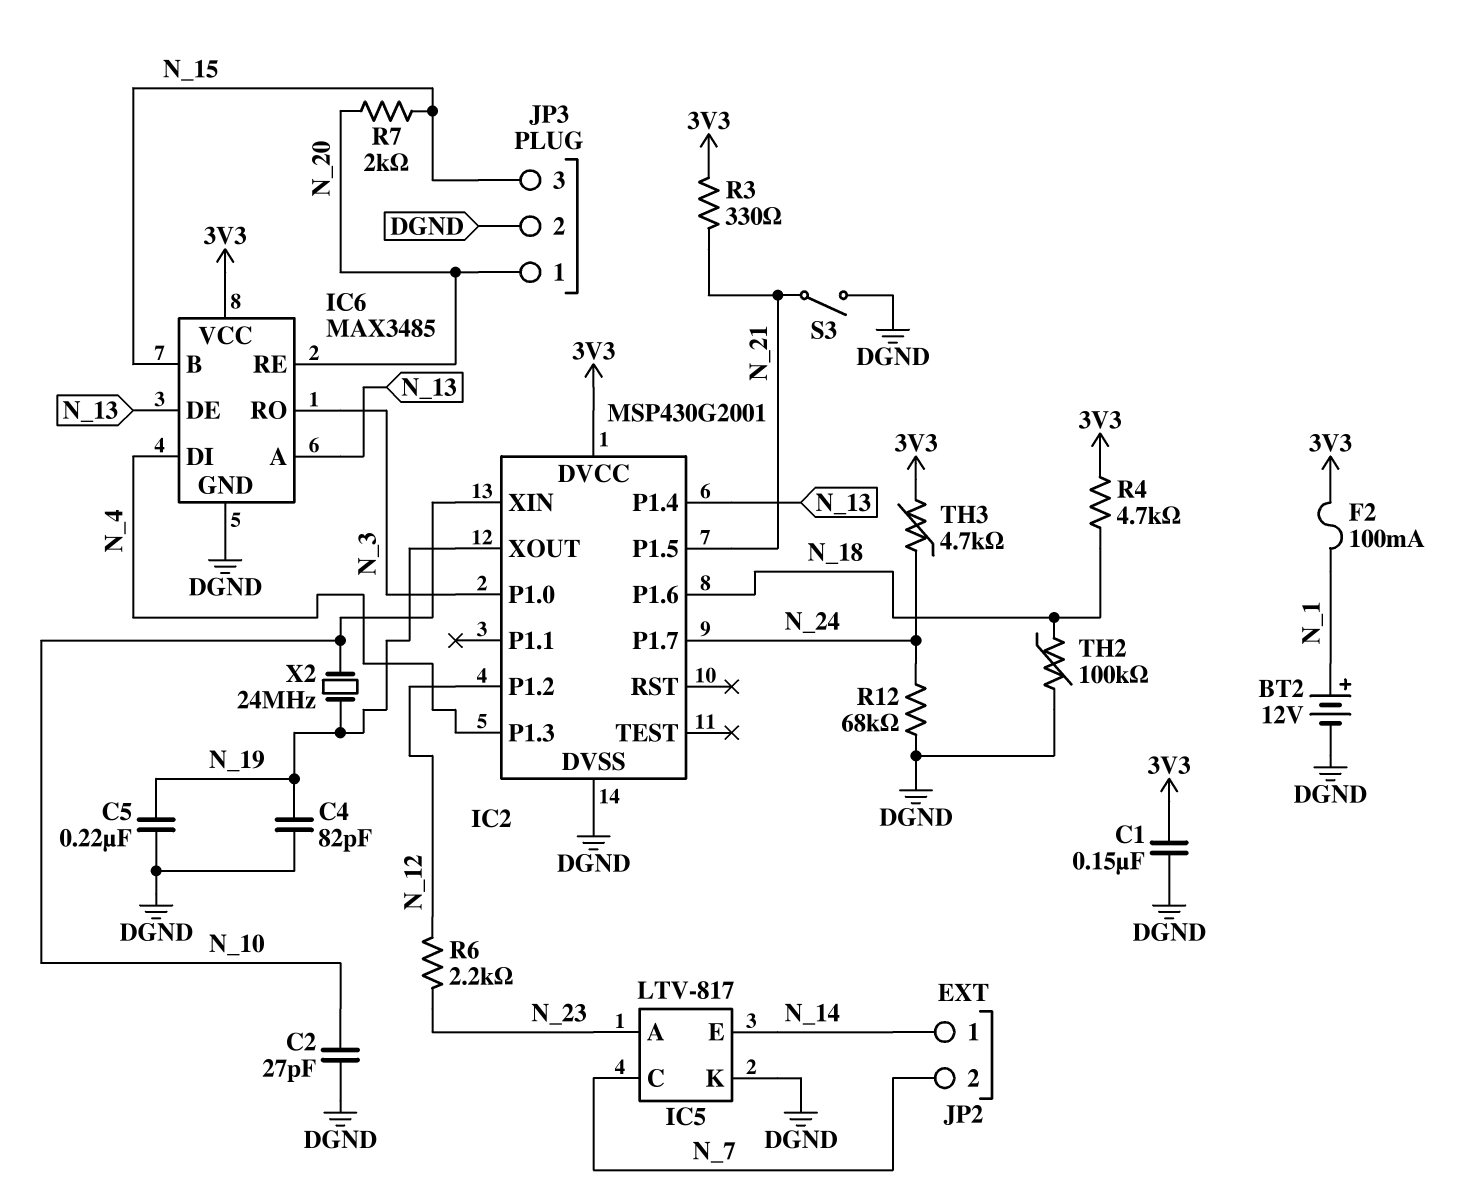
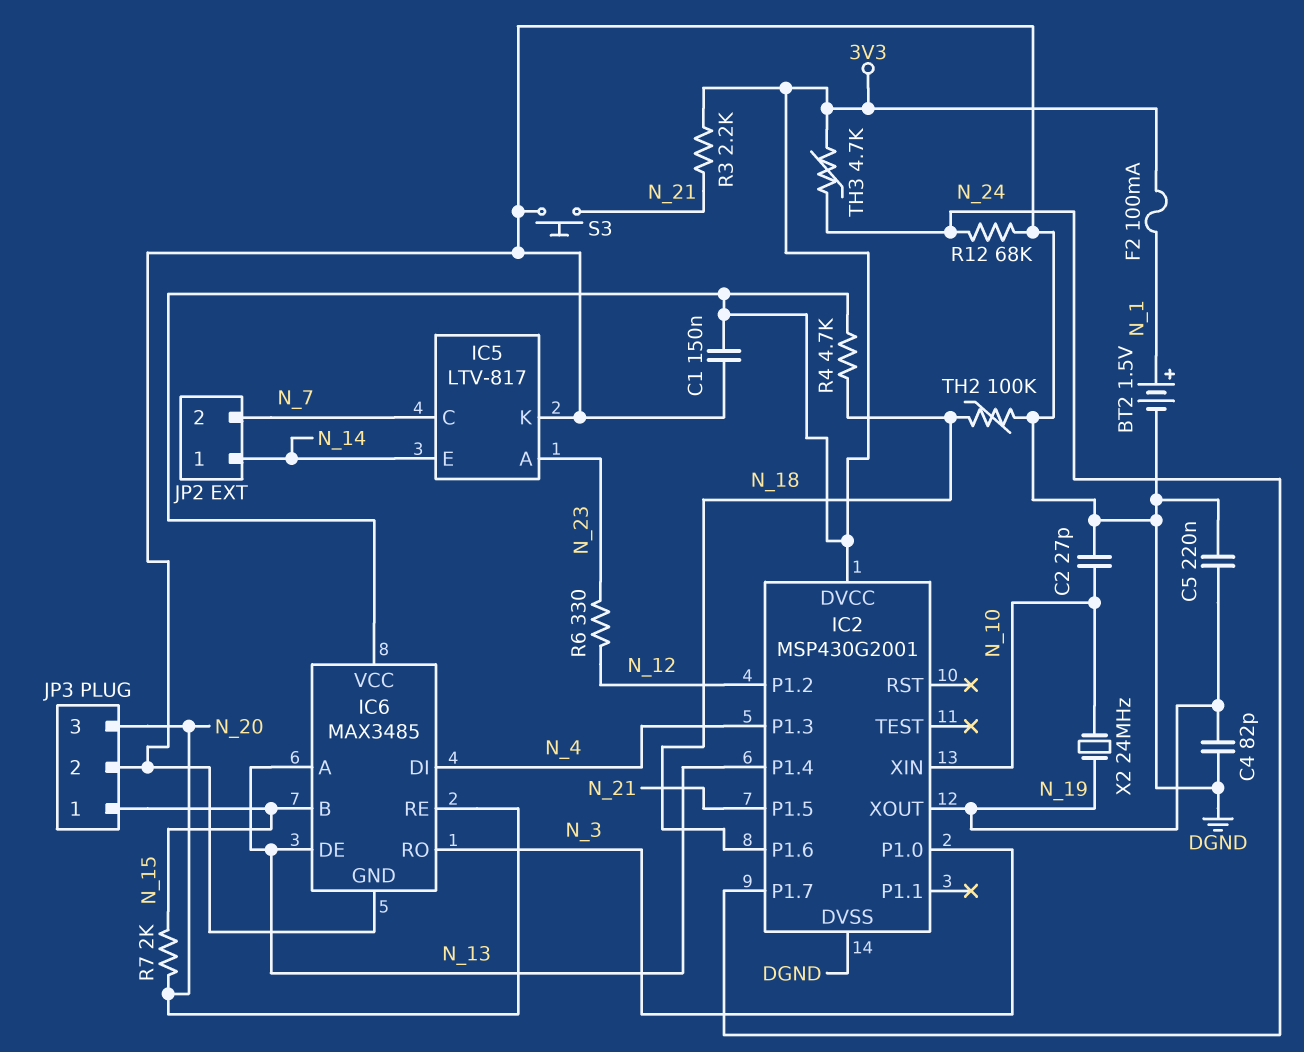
BT2: 12V (plus N_1, minus DGND) -> 1.5V (plus N_1, minus DGND)
JP3 pin 1: N_20 -> N_15
JP3 pin 3: N_15 -> N_20
R3: 330 (3V3, N_21) -> 2.2k (3V3, N_21)
R6: 2.2k (N_12, N_23) -> 330 (N_12, N_23)
S3: switch (DGND, N_21) -> button (DGND, N_21)

